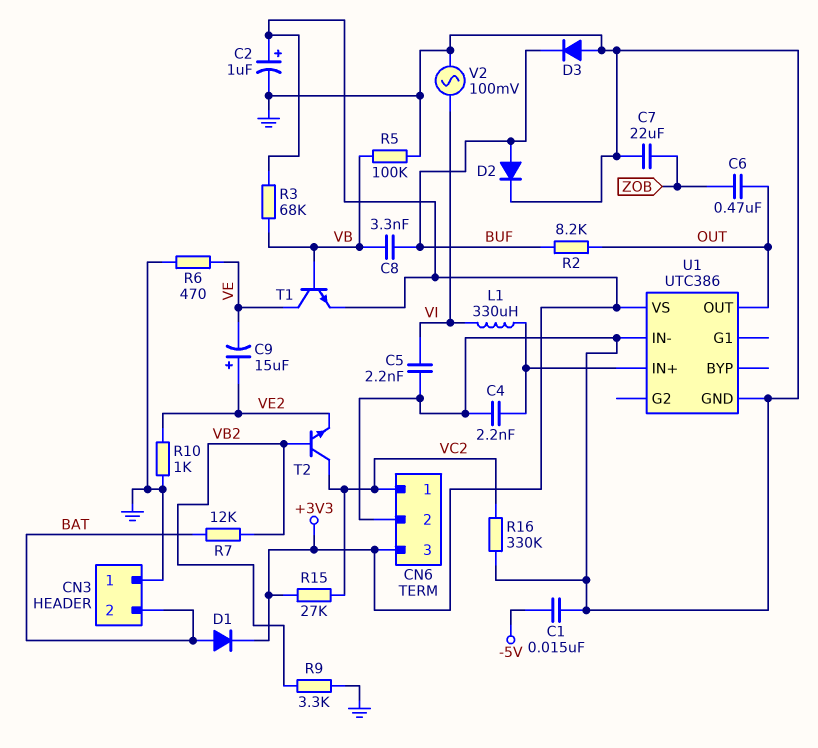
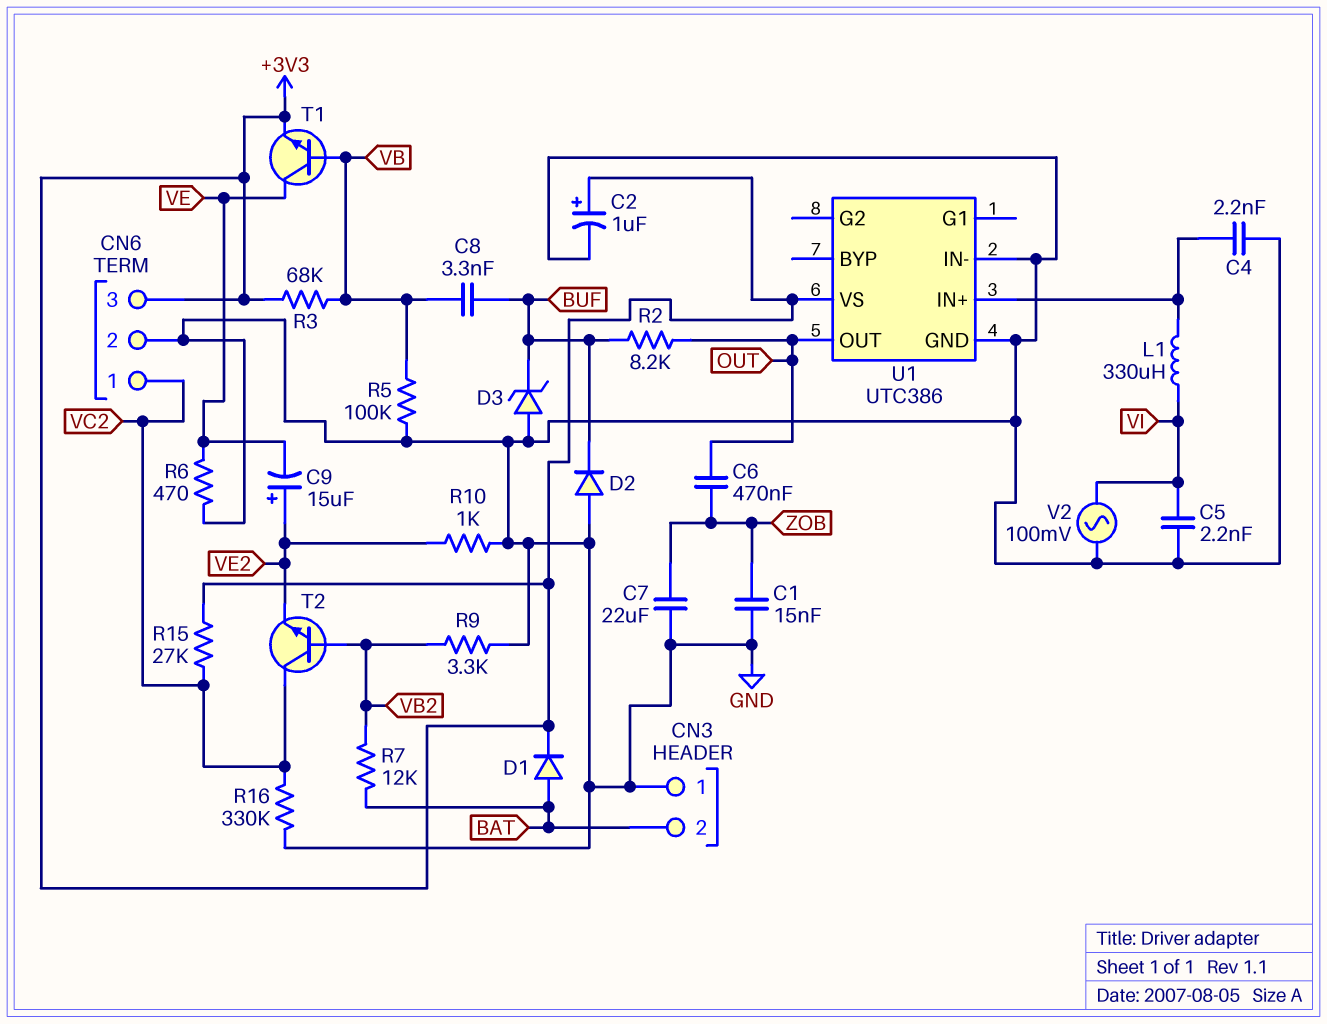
C1: 15nF (-5V, GND) -> 15nF (GND, ZOB)
D2: diode (A BUF, K GND) -> diode (A GND, K BUF)
D3: diode (A GND, K BUF) -> zener (A GND, K BUF)

